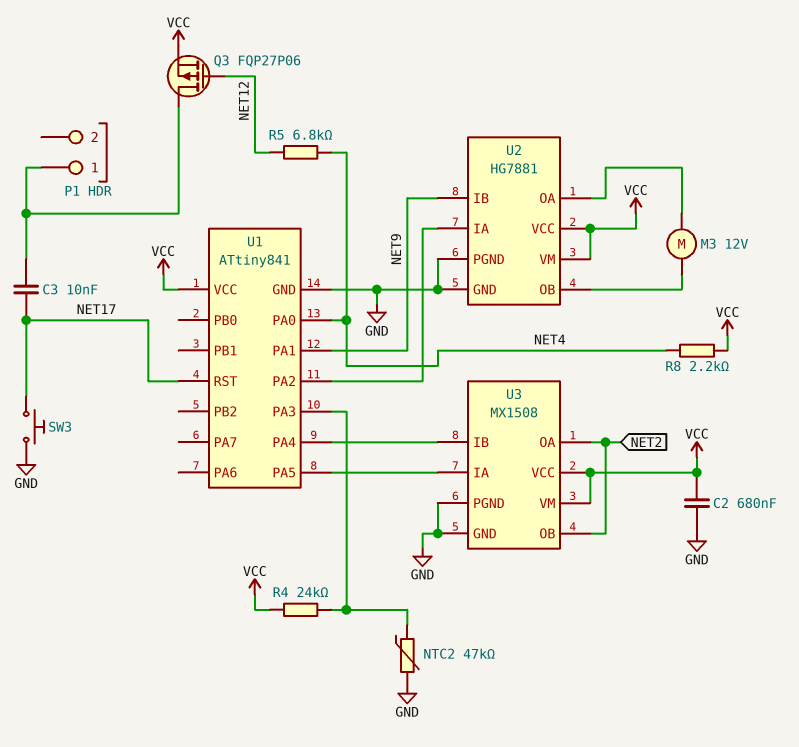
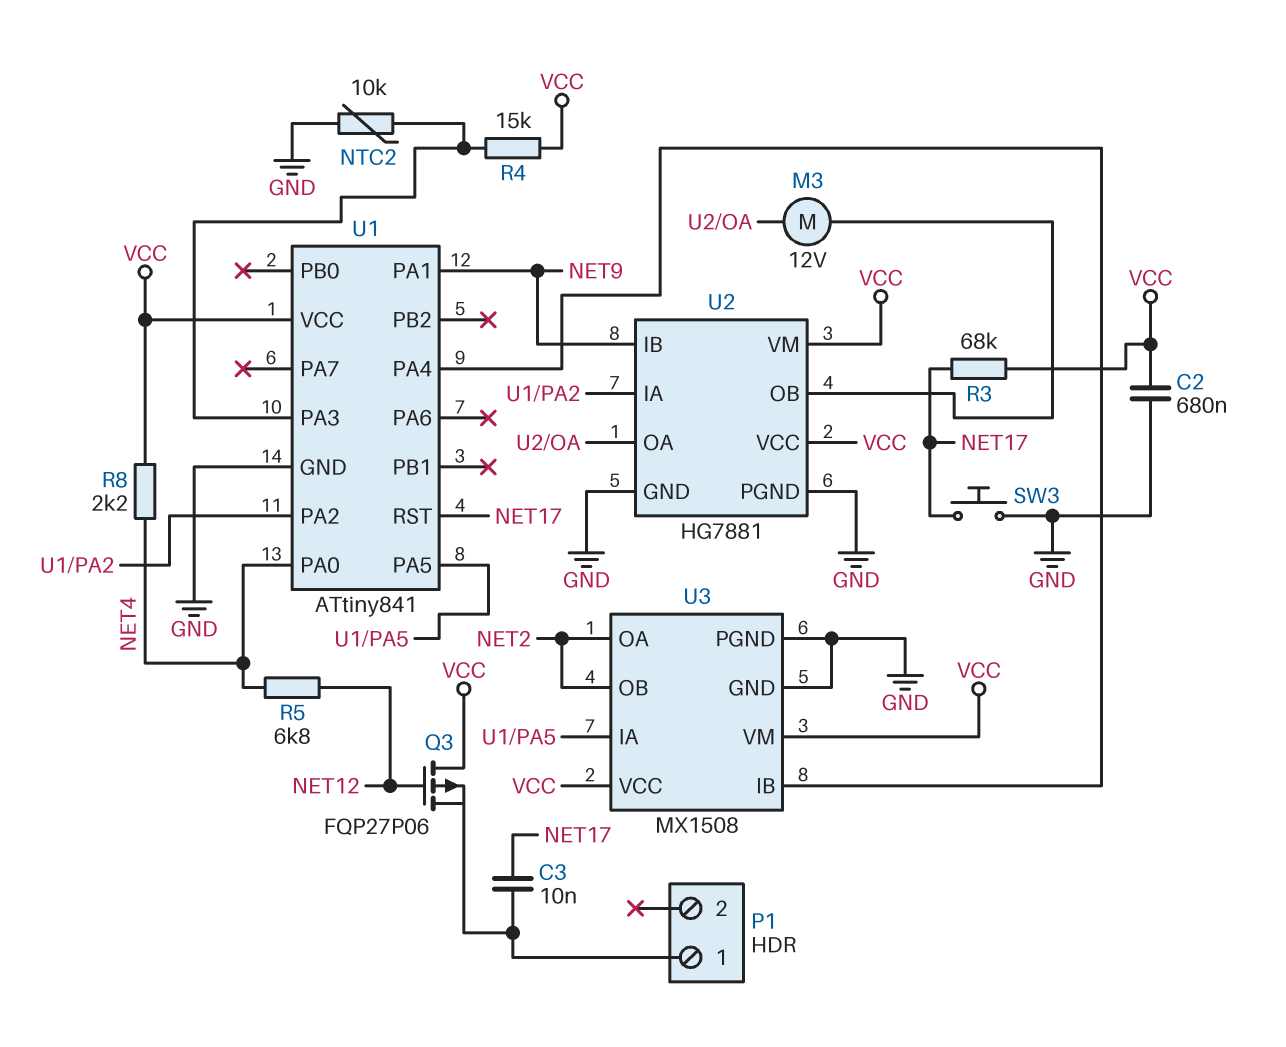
NTC2: 47k (GND, U1/PA3) -> 10k (GND, U1/PA3)
Q3: PMOS FQP27P06 (G NET12, D P1/1, S VCC) -> PMOS FQP27P06 (G NET12, D VCC, S P1/1)
R3: none -> 68k (NET17, VCC)
R4: 24k (U1/PA3, VCC) -> 15k (U1/PA3, VCC)

